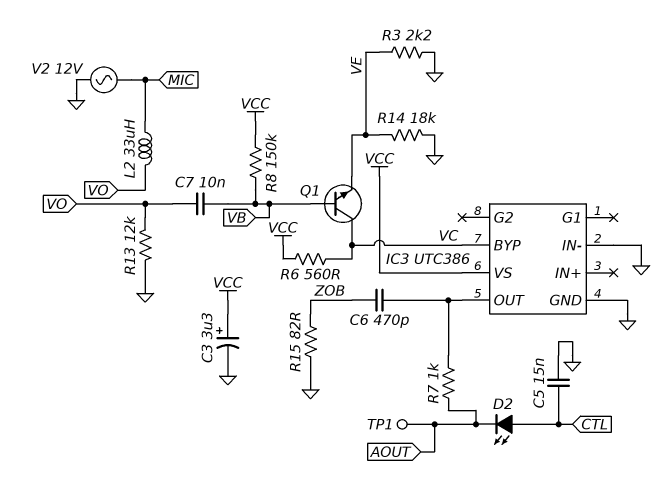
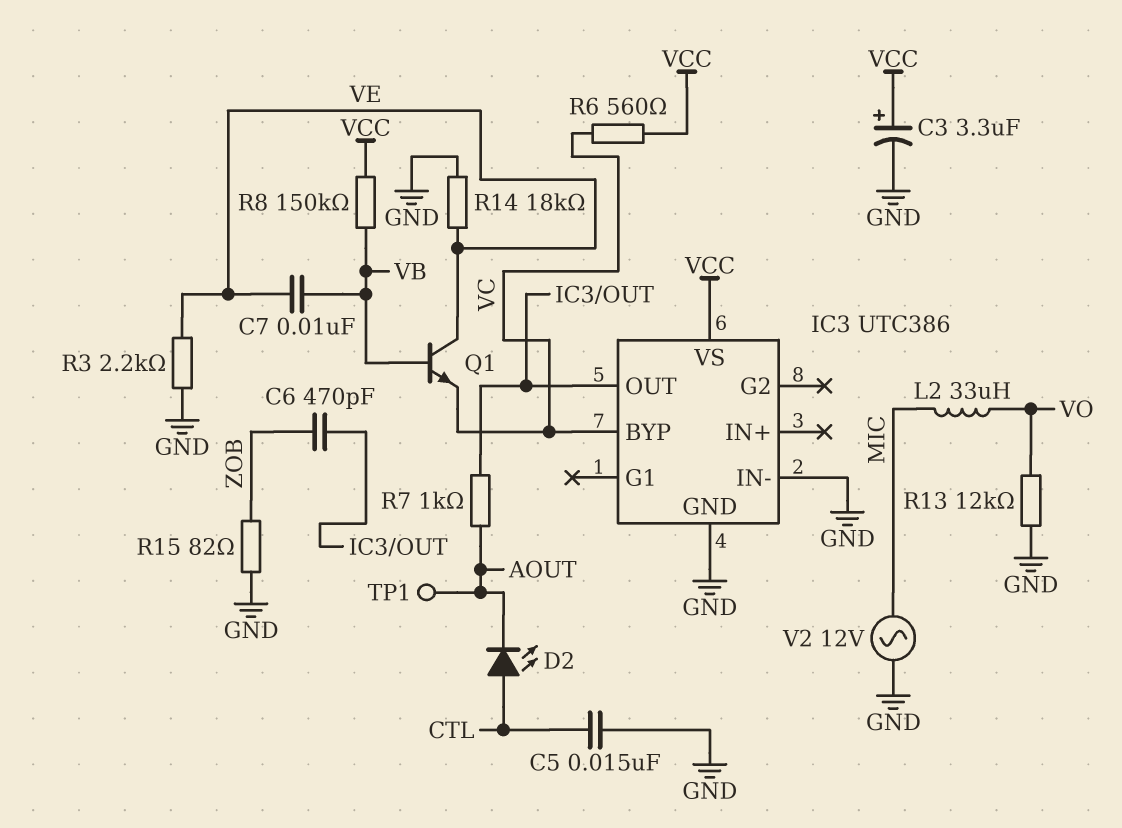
C7: 10nF (VB, VO) -> 10nF (VB, VE)
Q1: NPN (B VB, C VC, E VE) -> NPN (B VB, C VE, E VC)

